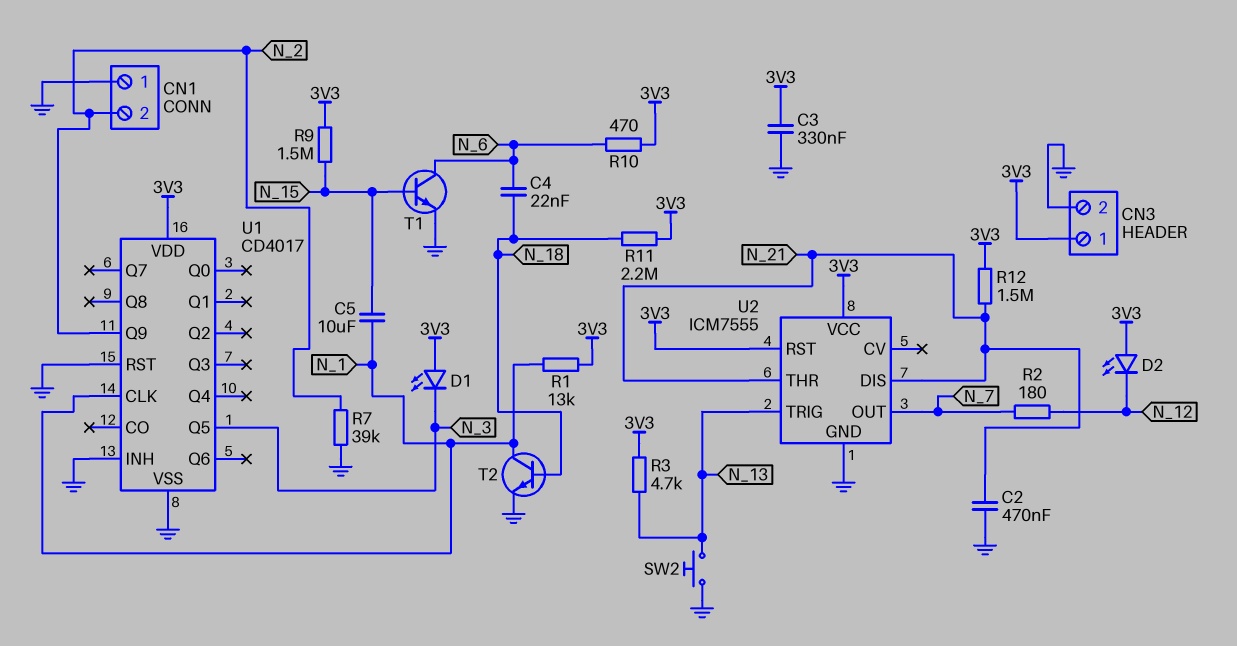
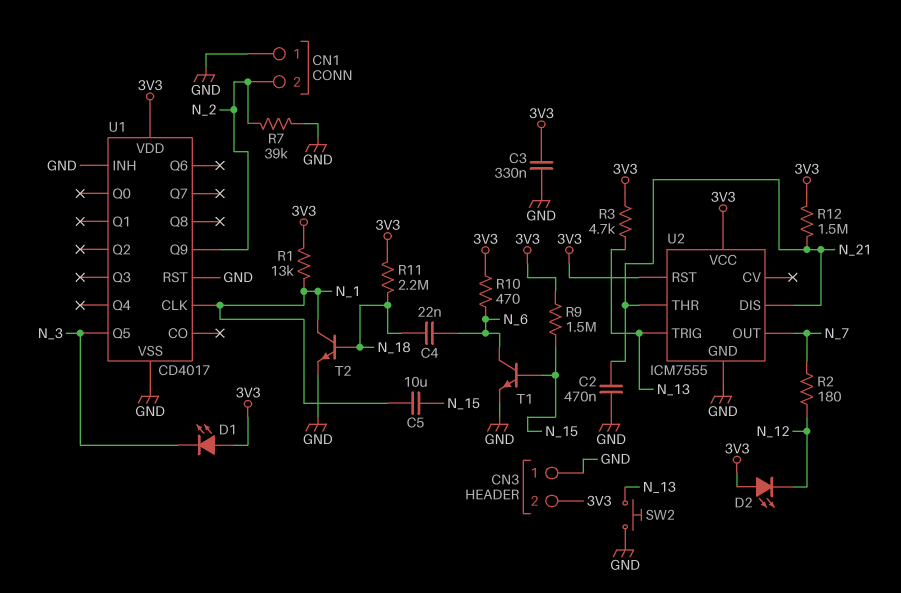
CN3 pin 1: 3V3 -> GND
CN3 pin 2: GND -> 3V3

